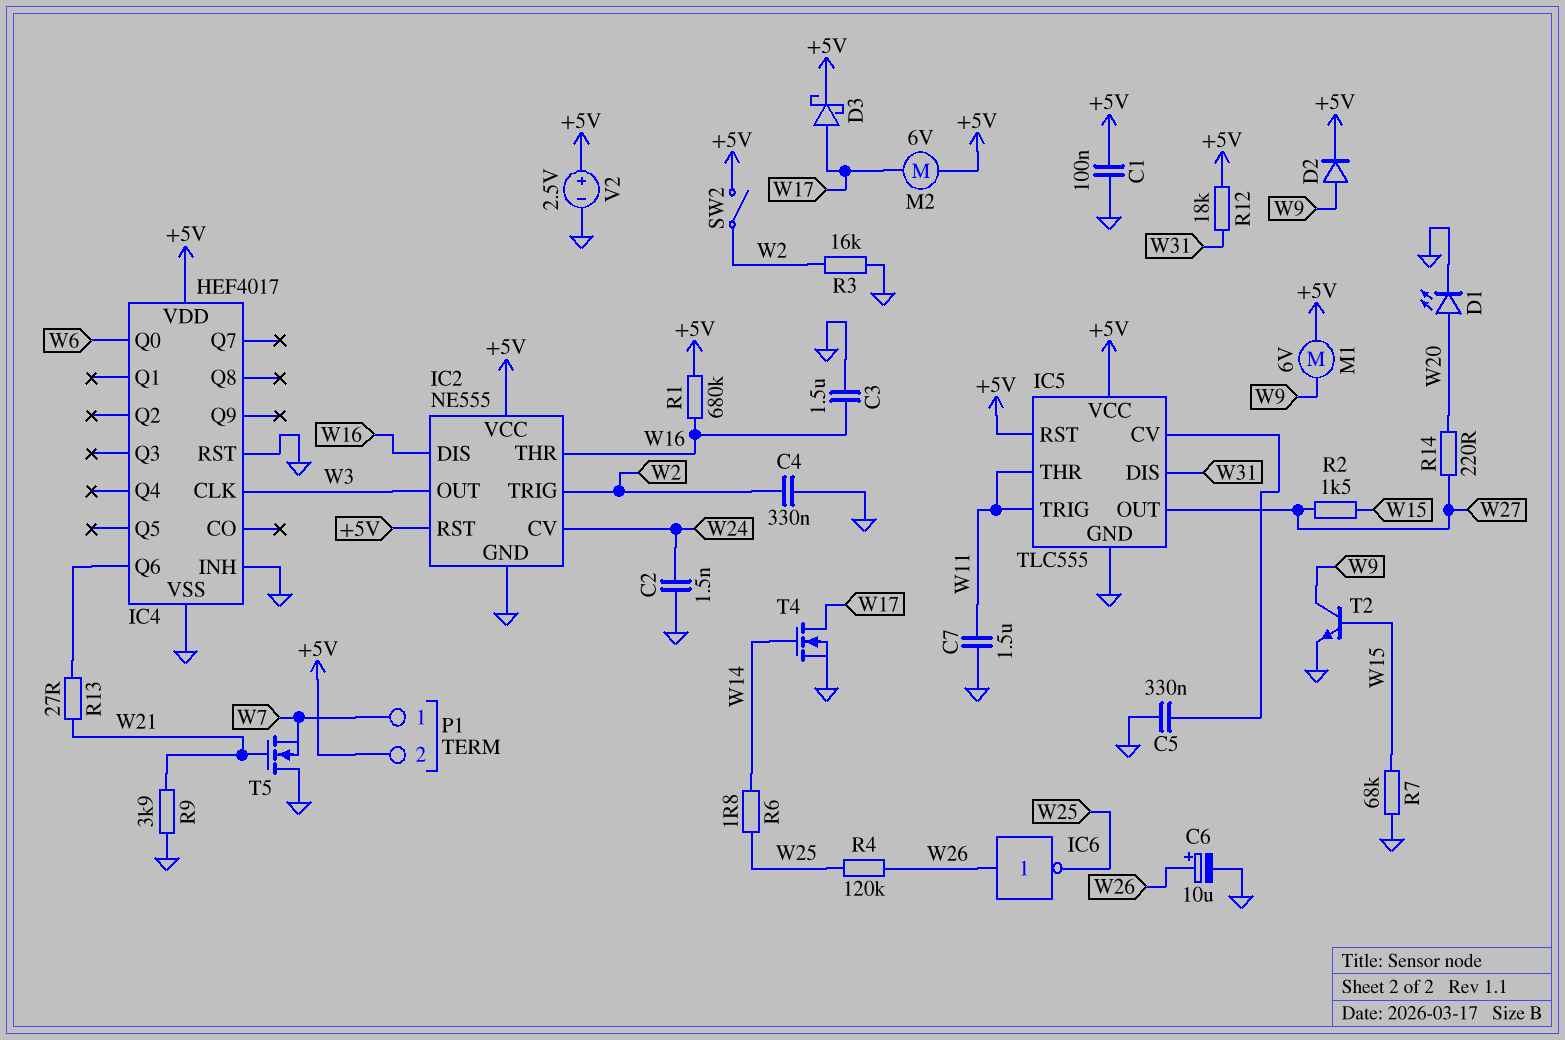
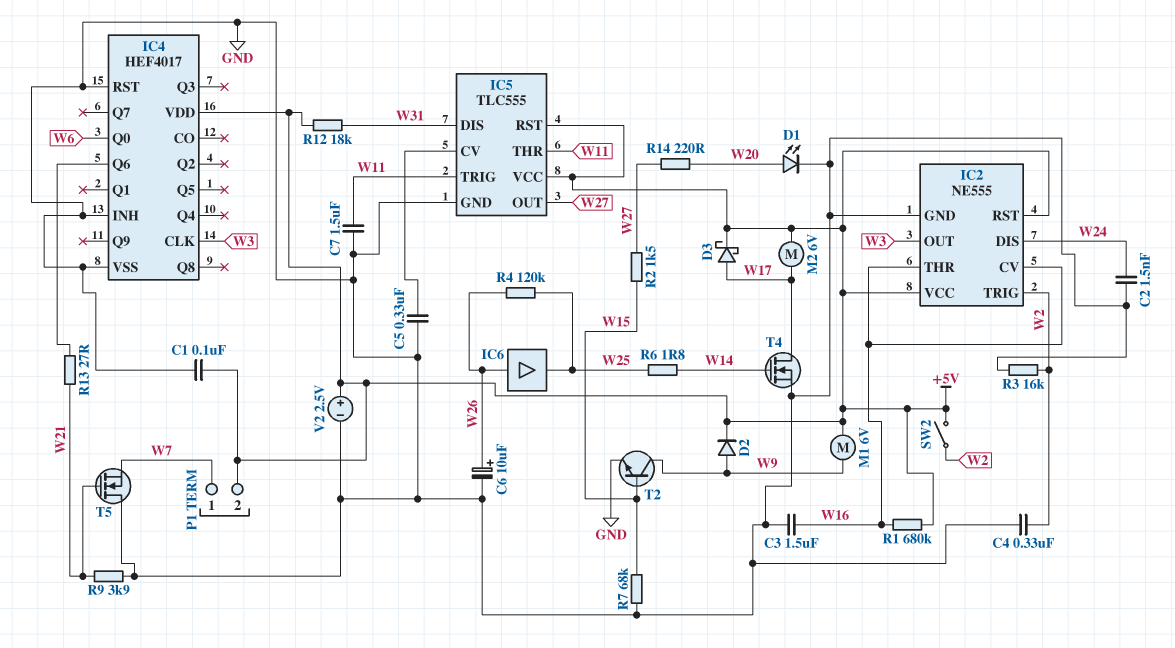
IC2 pin CV: W24 -> W16
IC2 pin DIS: W16 -> W24
IC6: NOT (in W26, out W25) -> buffer (in W26, out W25)

